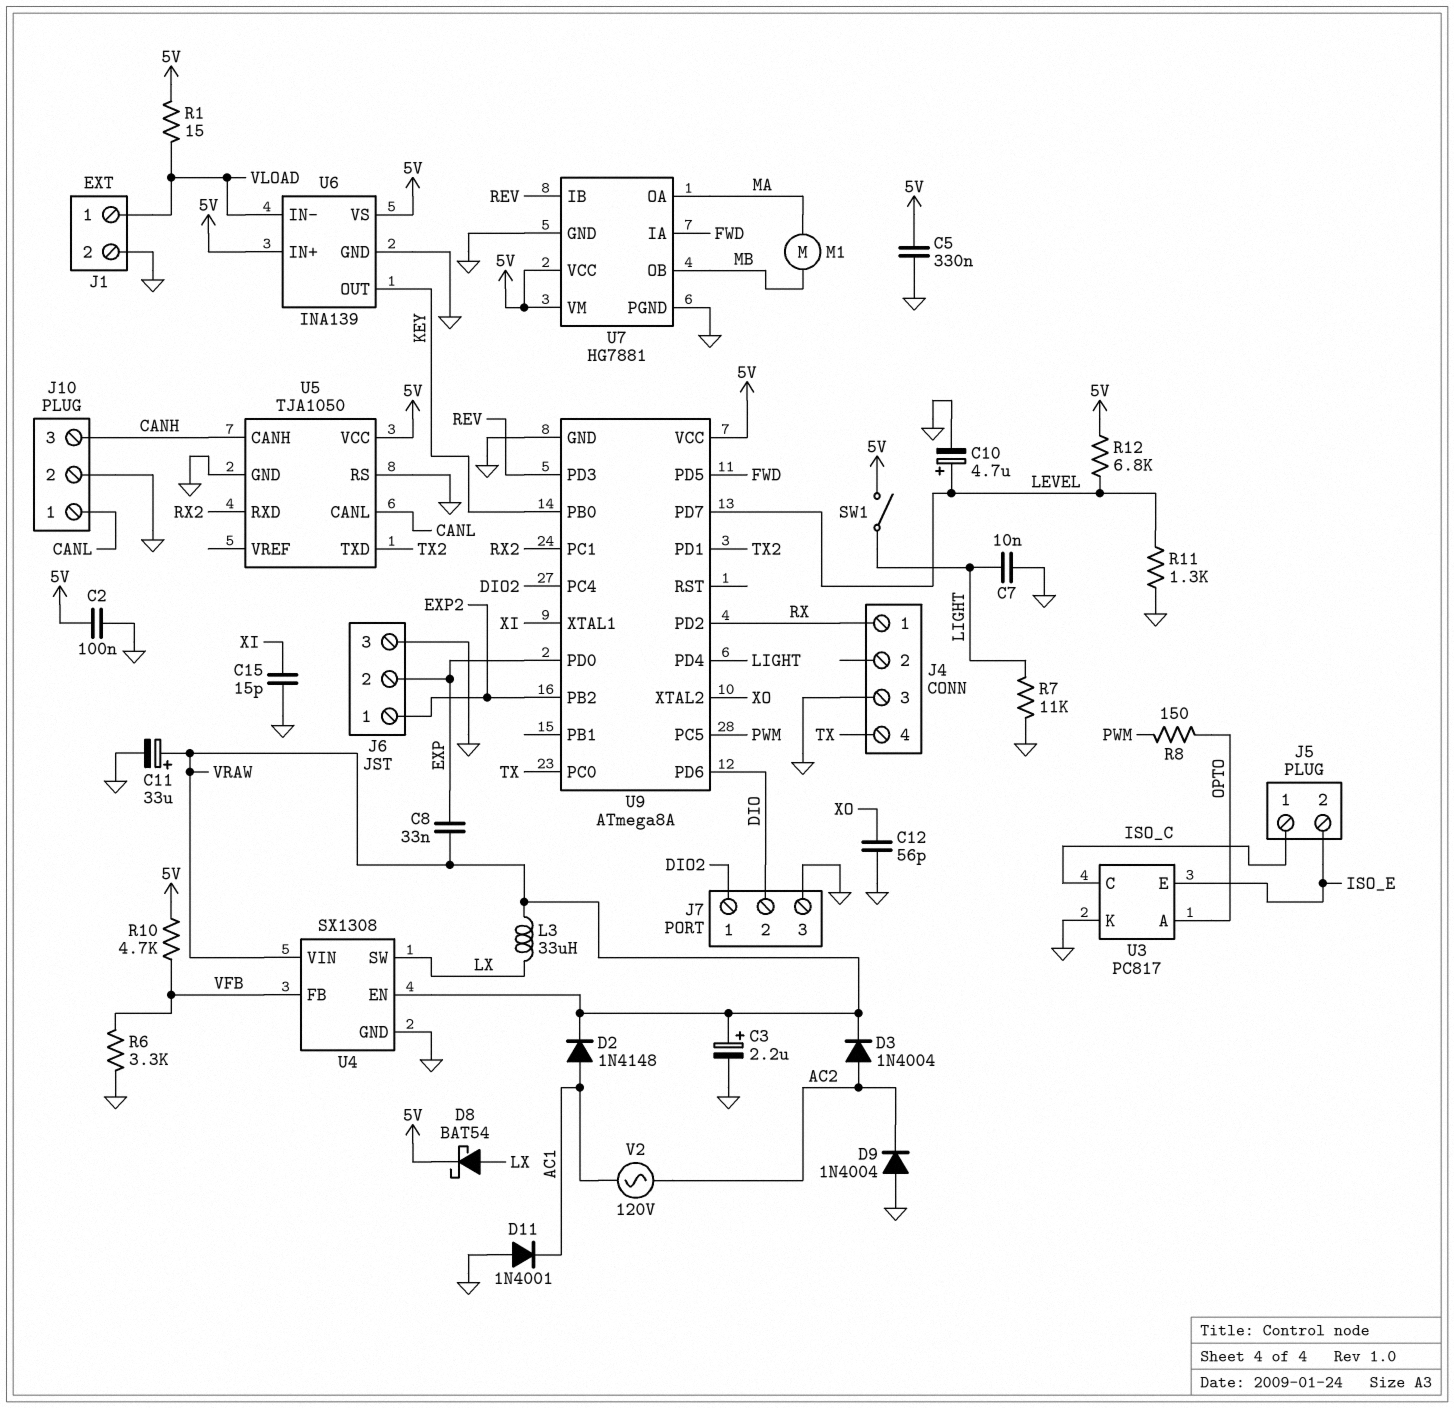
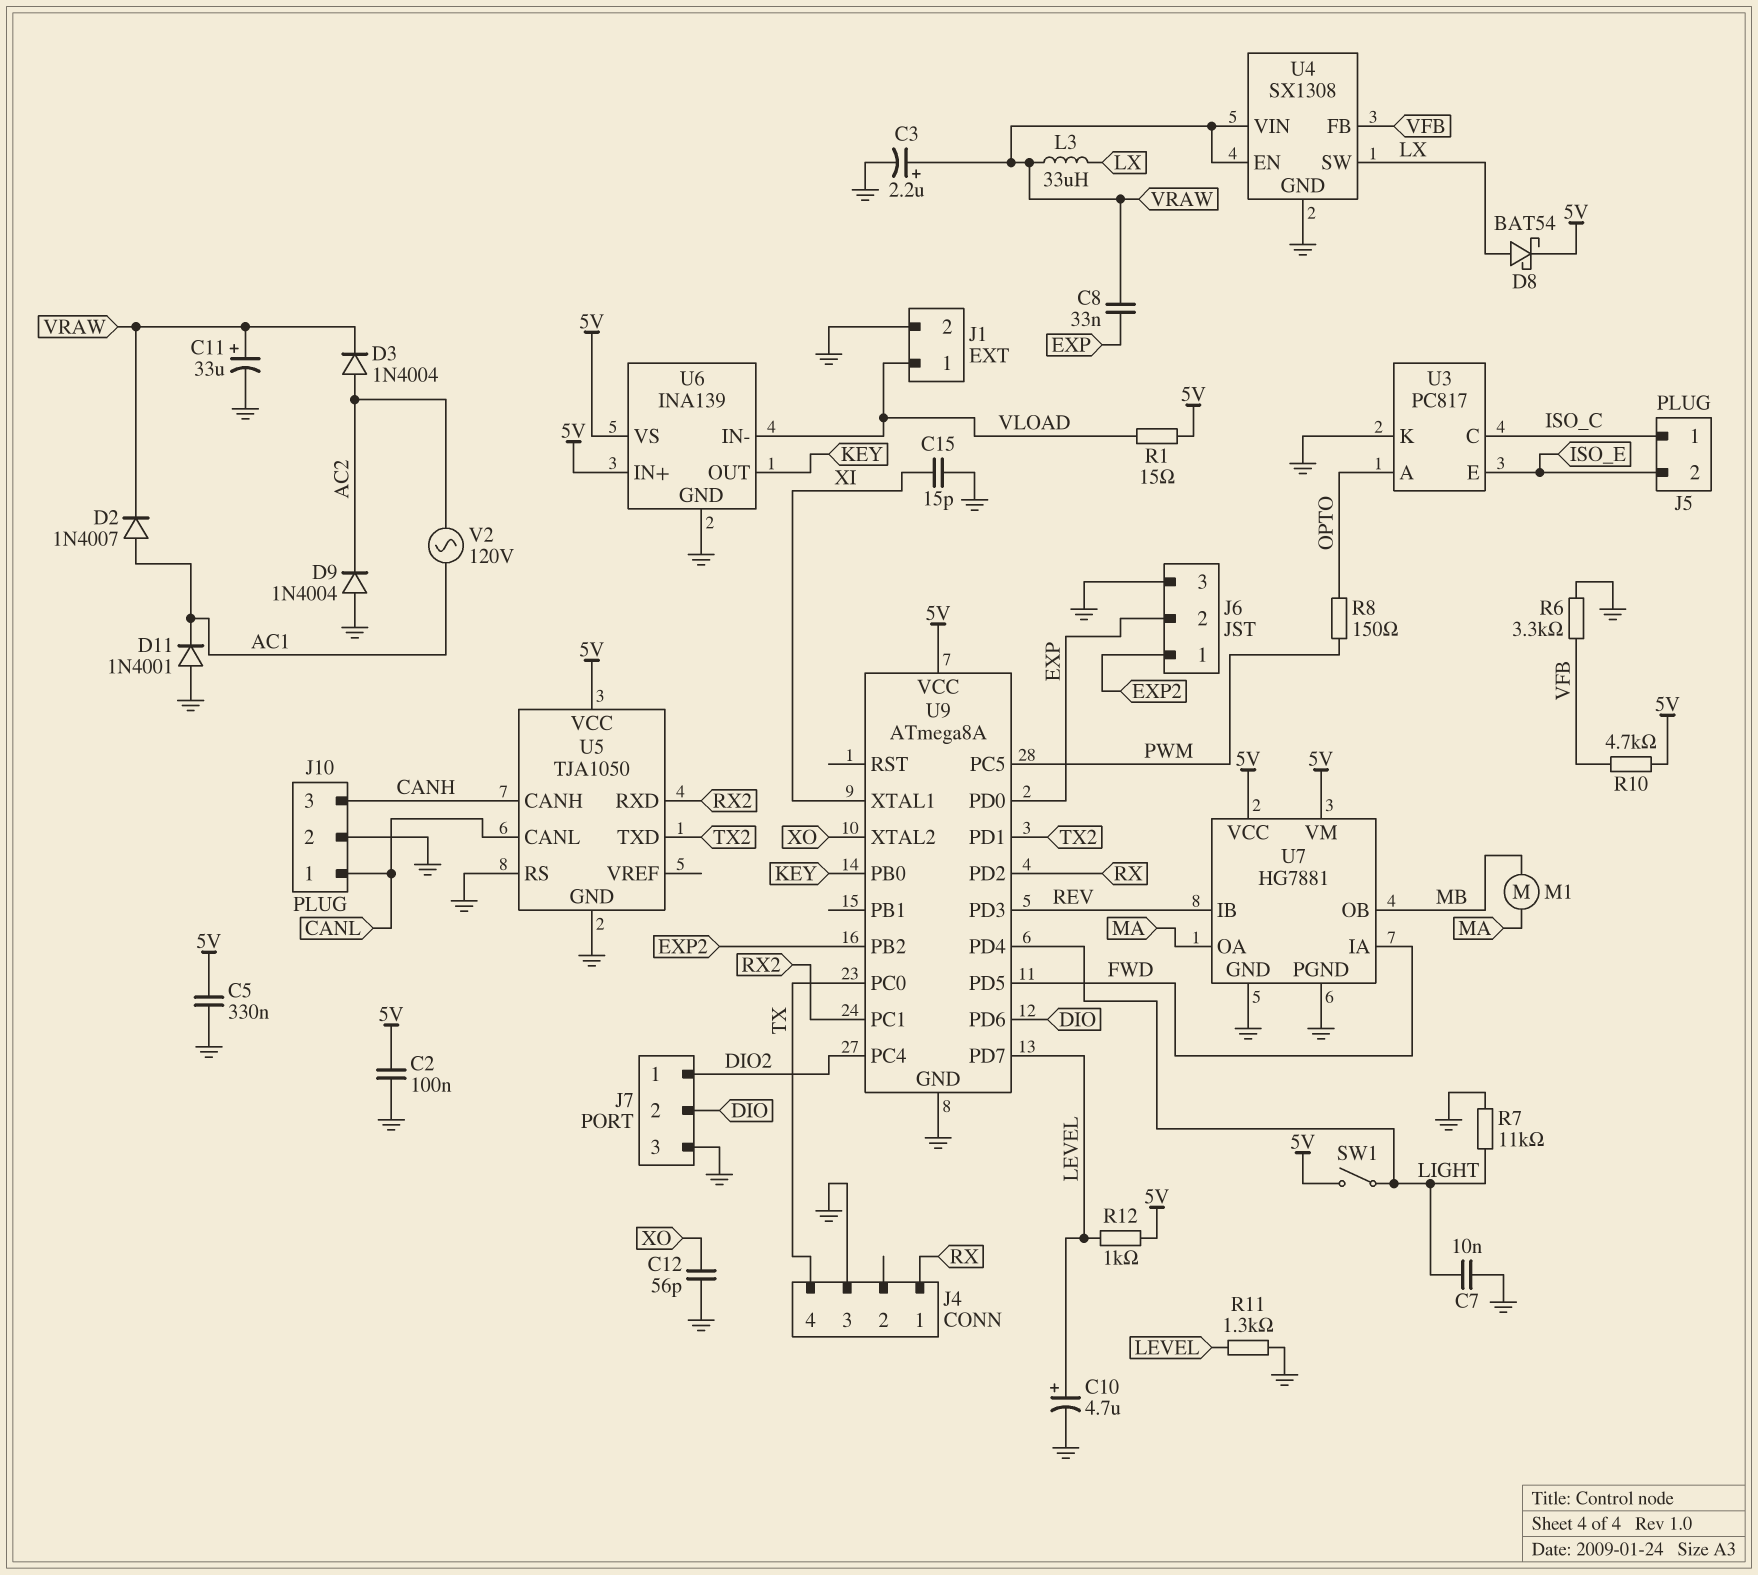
D2: diode 1N4148 (A AC1, K VRAW) -> diode 1N4007 (A AC1, K VRAW)
R12: 6.8k (5V, LEVEL) -> 1k (5V, LEVEL)

